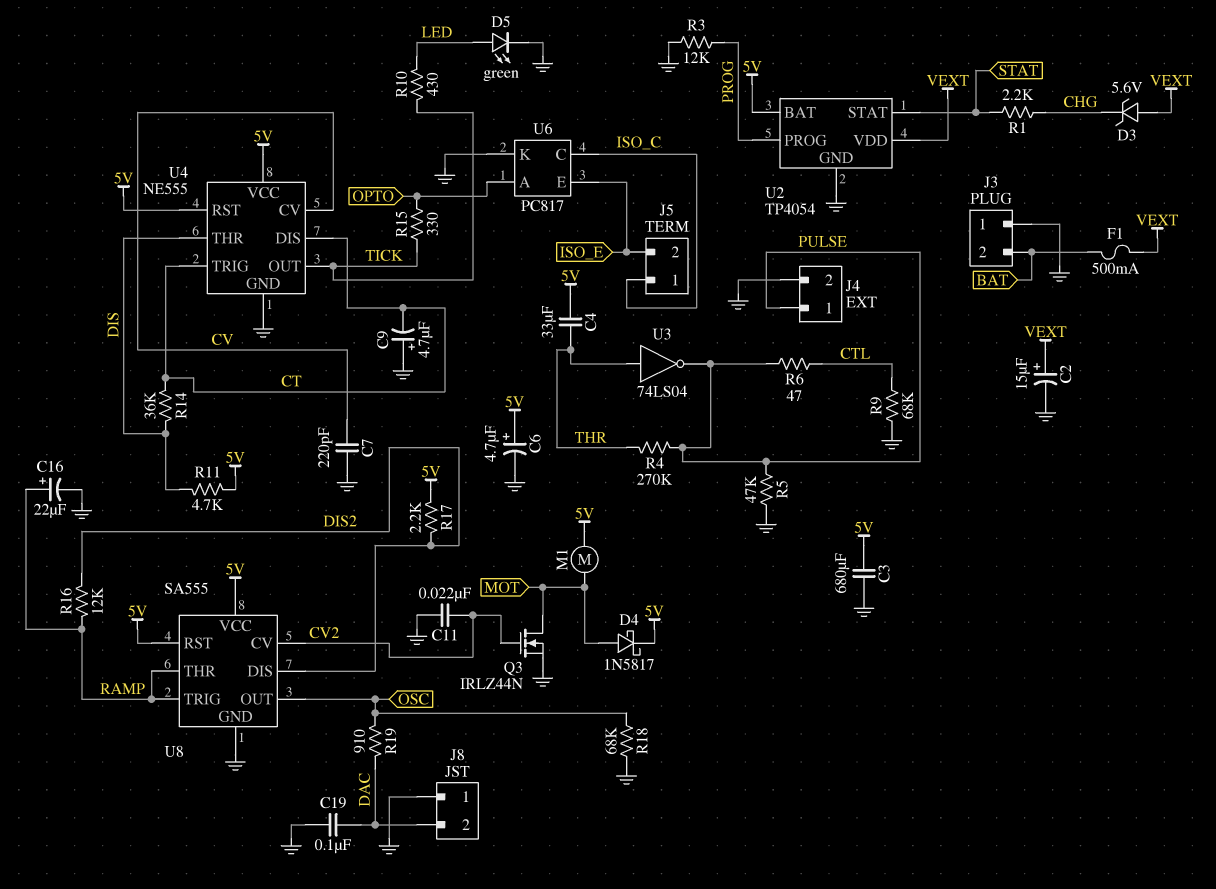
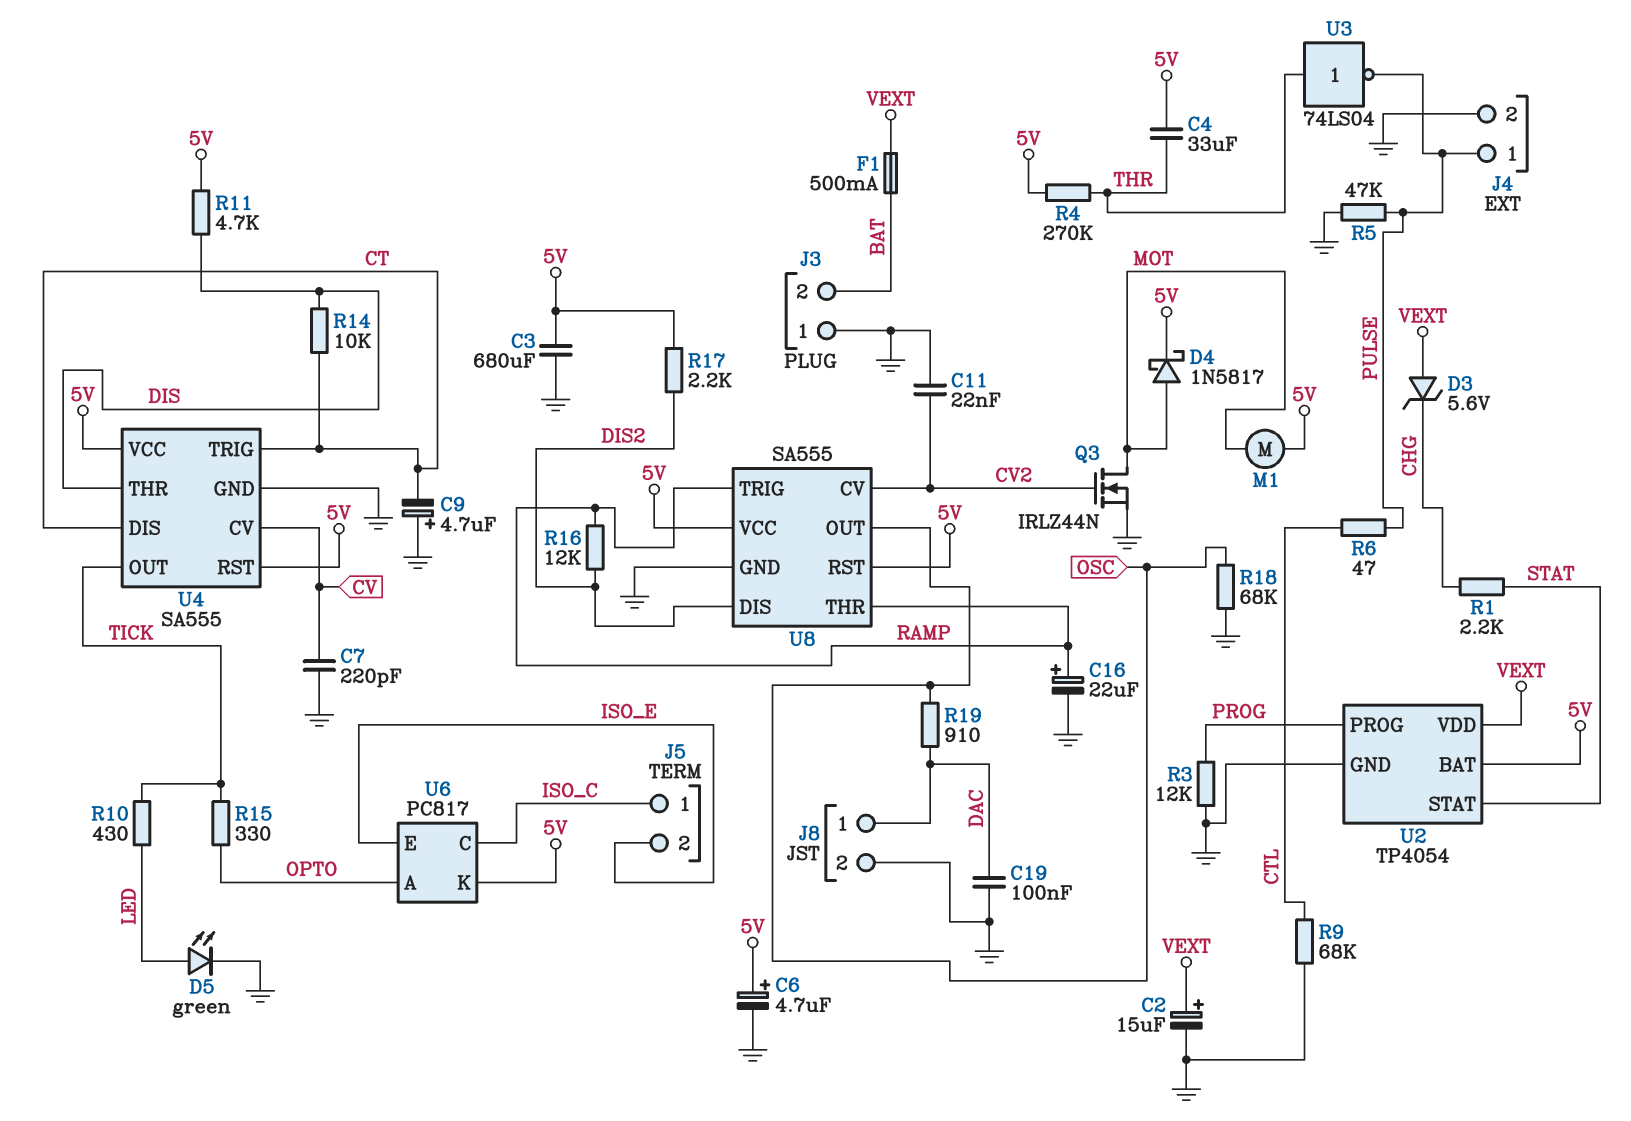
J8 pin 1: GND -> DAC
J8 pin 2: DAC -> GND
R4: 270k (PULSE, THR) -> 270k (5V, THR)
R14: 36k (CT, DIS) -> 10k (CT, DIS)
U4: NE555 -> SA555
U6 pin K: GND -> 5V

